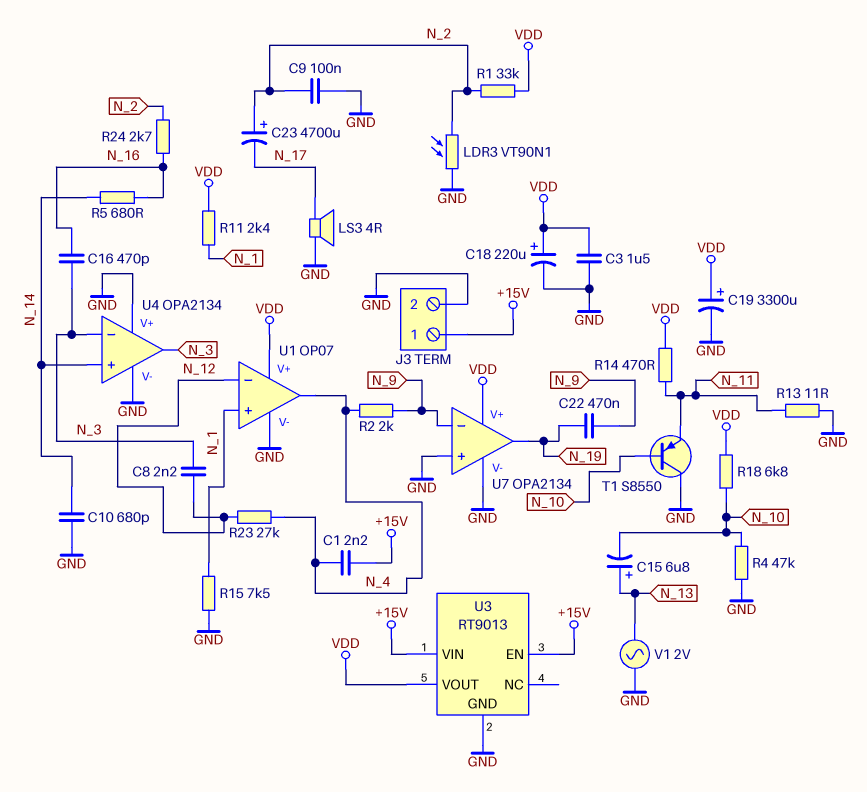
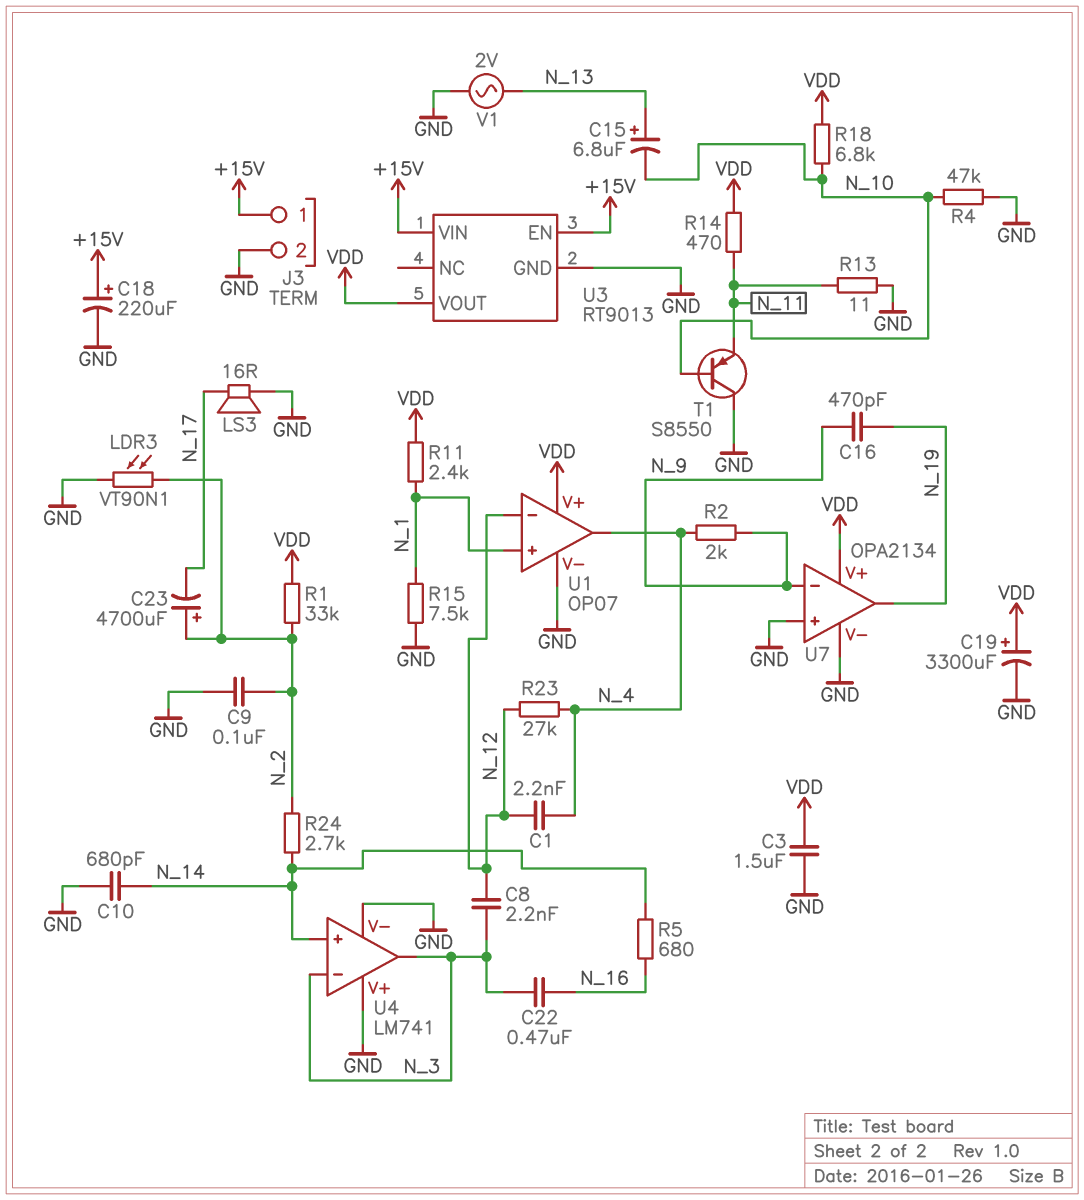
C1: 2.2nF (+15V, N_4) -> 2.2nF (N_4, N_12)
C16: 470pF (N_3, N_16) -> 470pF (N_9, N_19)
C18: 220uF (plus VDD, minus GND) -> 220uF (plus +15V, minus GND)
C22: 470nF (N_9, N_19) -> 470nF (N_3, N_16)
LS3: speaker 4R (GND, N_17) -> speaker 16R (GND, N_17)
R24: 2.7k (N_2, N_16) -> 2.7k (N_2, N_14)
U4: OPA2134 -> LM741

